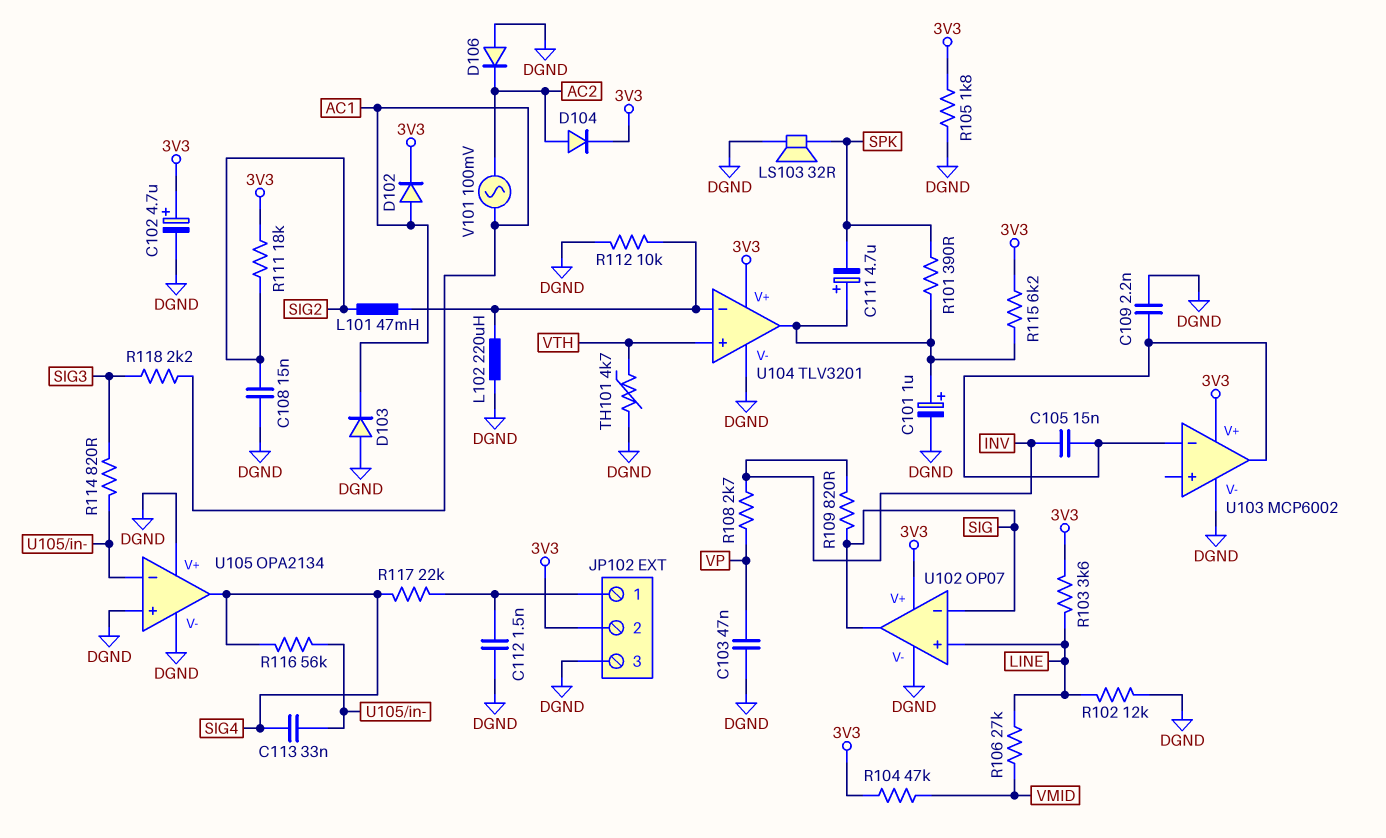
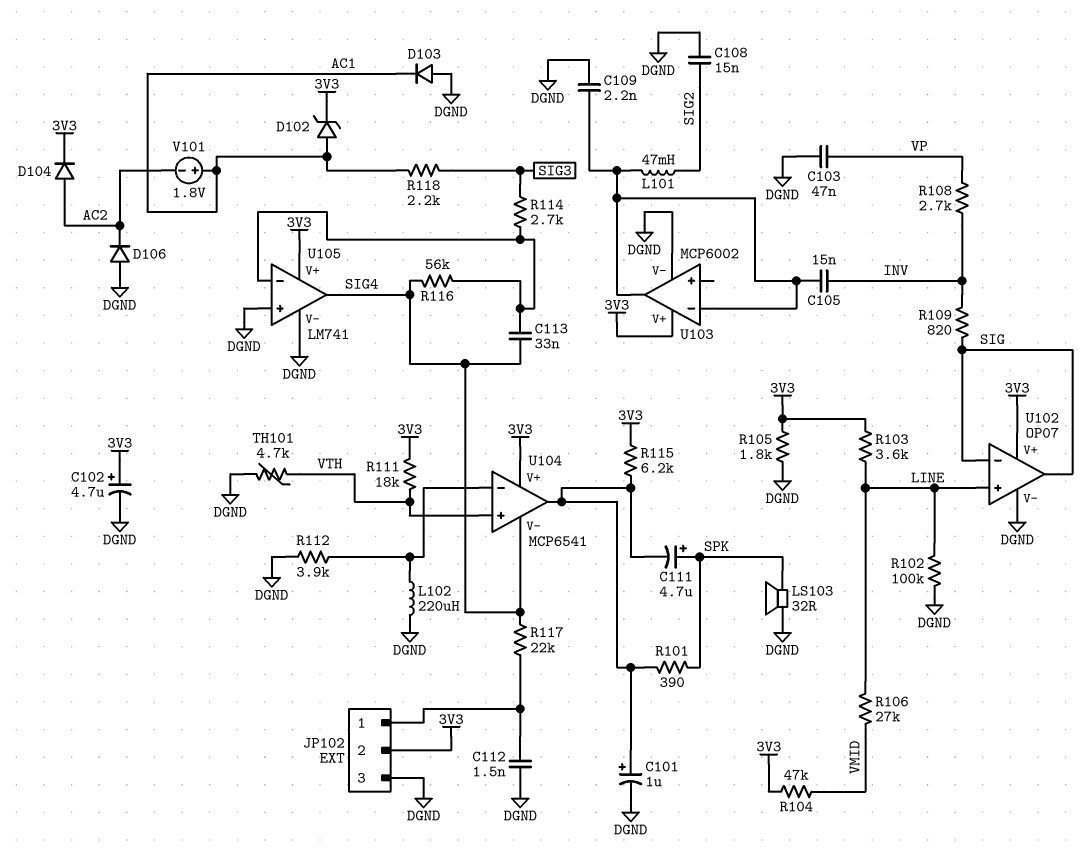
C111: 4.7uF (plus U104/out, minus SPK) -> 4.7uF (plus SPK, minus U104/out)
D102: diode (A AC1, K 3V3) -> zener (A AC1, K 3V3)
L101: 47mH (SIG2, U104/in-) -> 47mH (SIG2, U103/in-)
R102: 12k (DGND, LINE) -> 100k (DGND, LINE)
R111: 18k (3V3, SIG2) -> 18k (3V3, VTH)
R112: 10k (DGND, U104/in-) -> 3.9k (DGND, U104/in-)
R114: 820 (SIG3, U105/in-) -> 2.7k (SIG3, U105/in-)
U104: TLV3201 -> MCP6541
U104 pin V-: DGND -> SIG4
U105: OPA2134 -> LM741
U105 pin V+: DGND -> 3V3
V101: AC 100mV (AC1, AC2) -> 1.8V (plus AC1, minus AC2)

